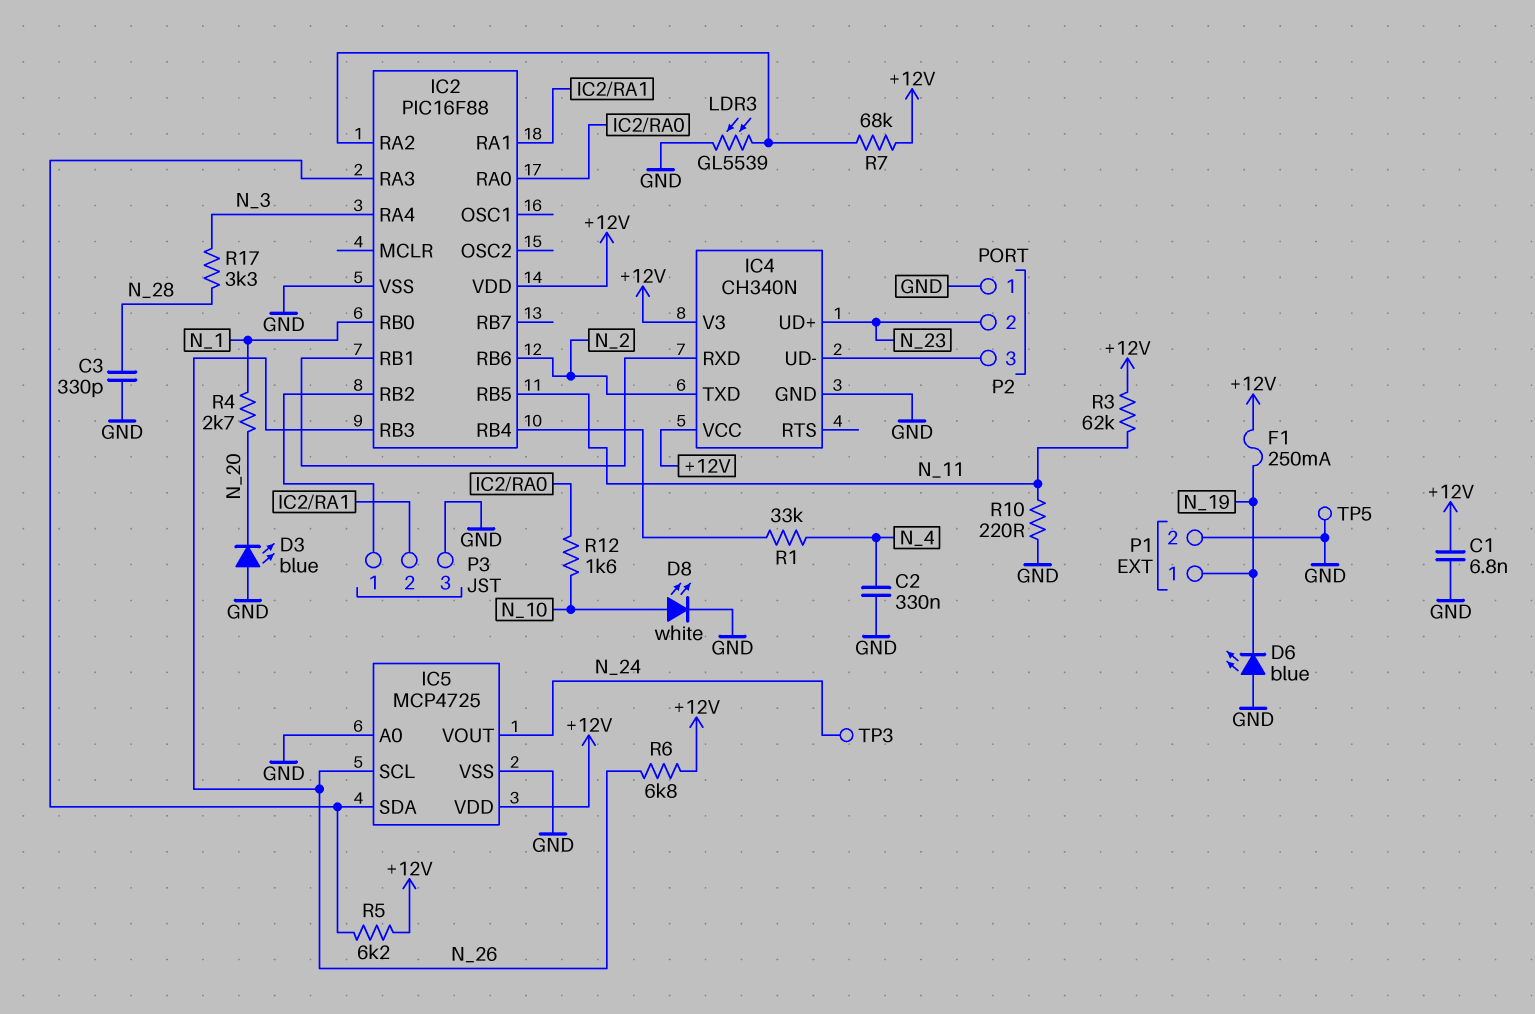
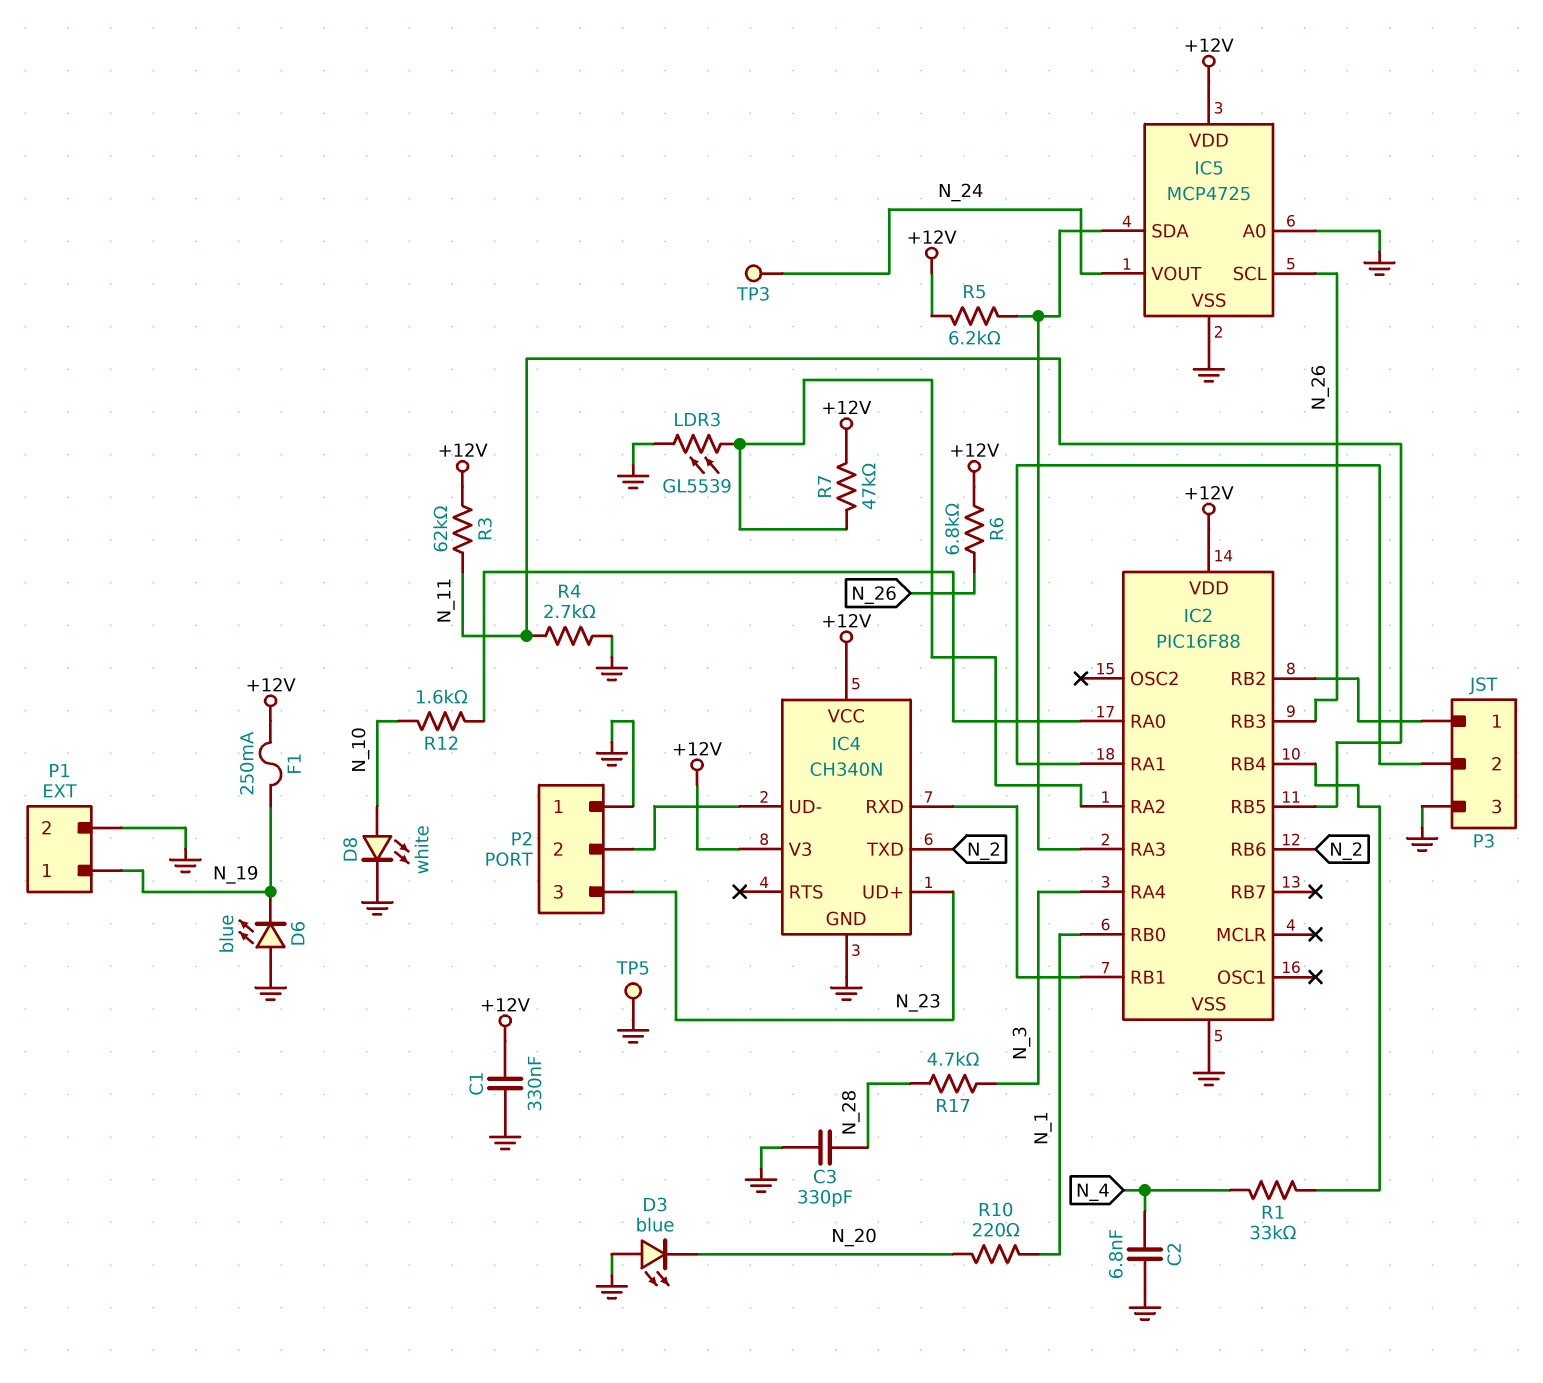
C1: 6.8nF (+12V, GND) -> 330nF (+12V, GND)
C2: 330nF (GND, N_4) -> 6.8nF (GND, N_4)
P2 pin 2: N_23 -> IC4/UD-
P2 pin 3: IC4/UD- -> N_23
R4: 2.7k (N_1, N_20) -> 2.7k (GND, N_11)
R7: 68k (+12V, IC2/RA2) -> 47k (+12V, IC2/RA2)
R10: 220 (GND, N_11) -> 220 (N_1, N_20)
R17: 3.3k (N_3, N_28) -> 4.7k (N_3, N_28)

